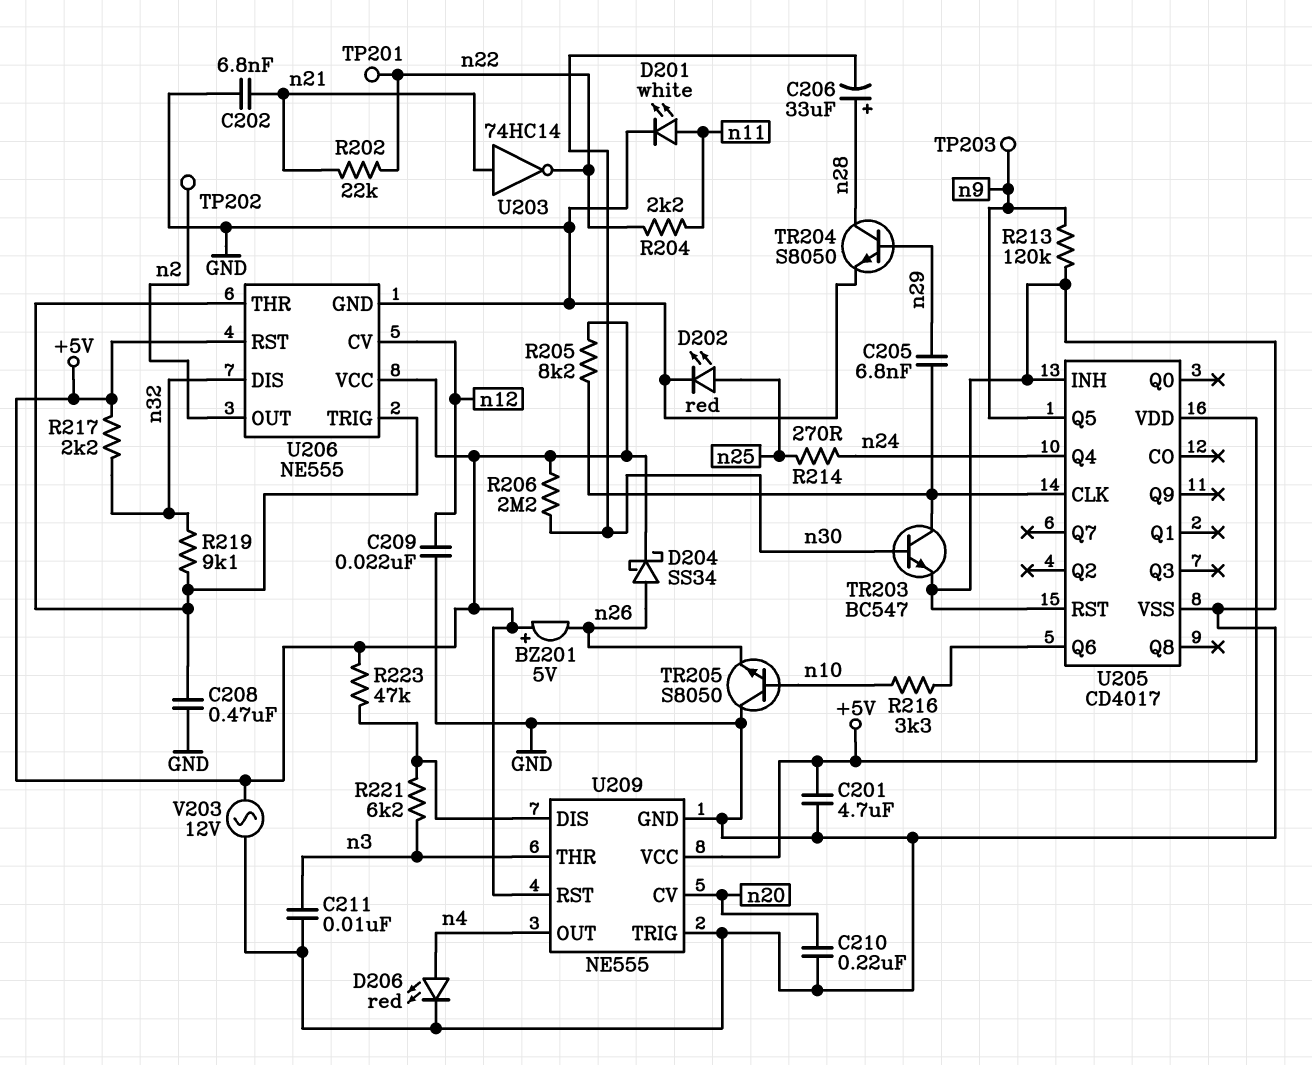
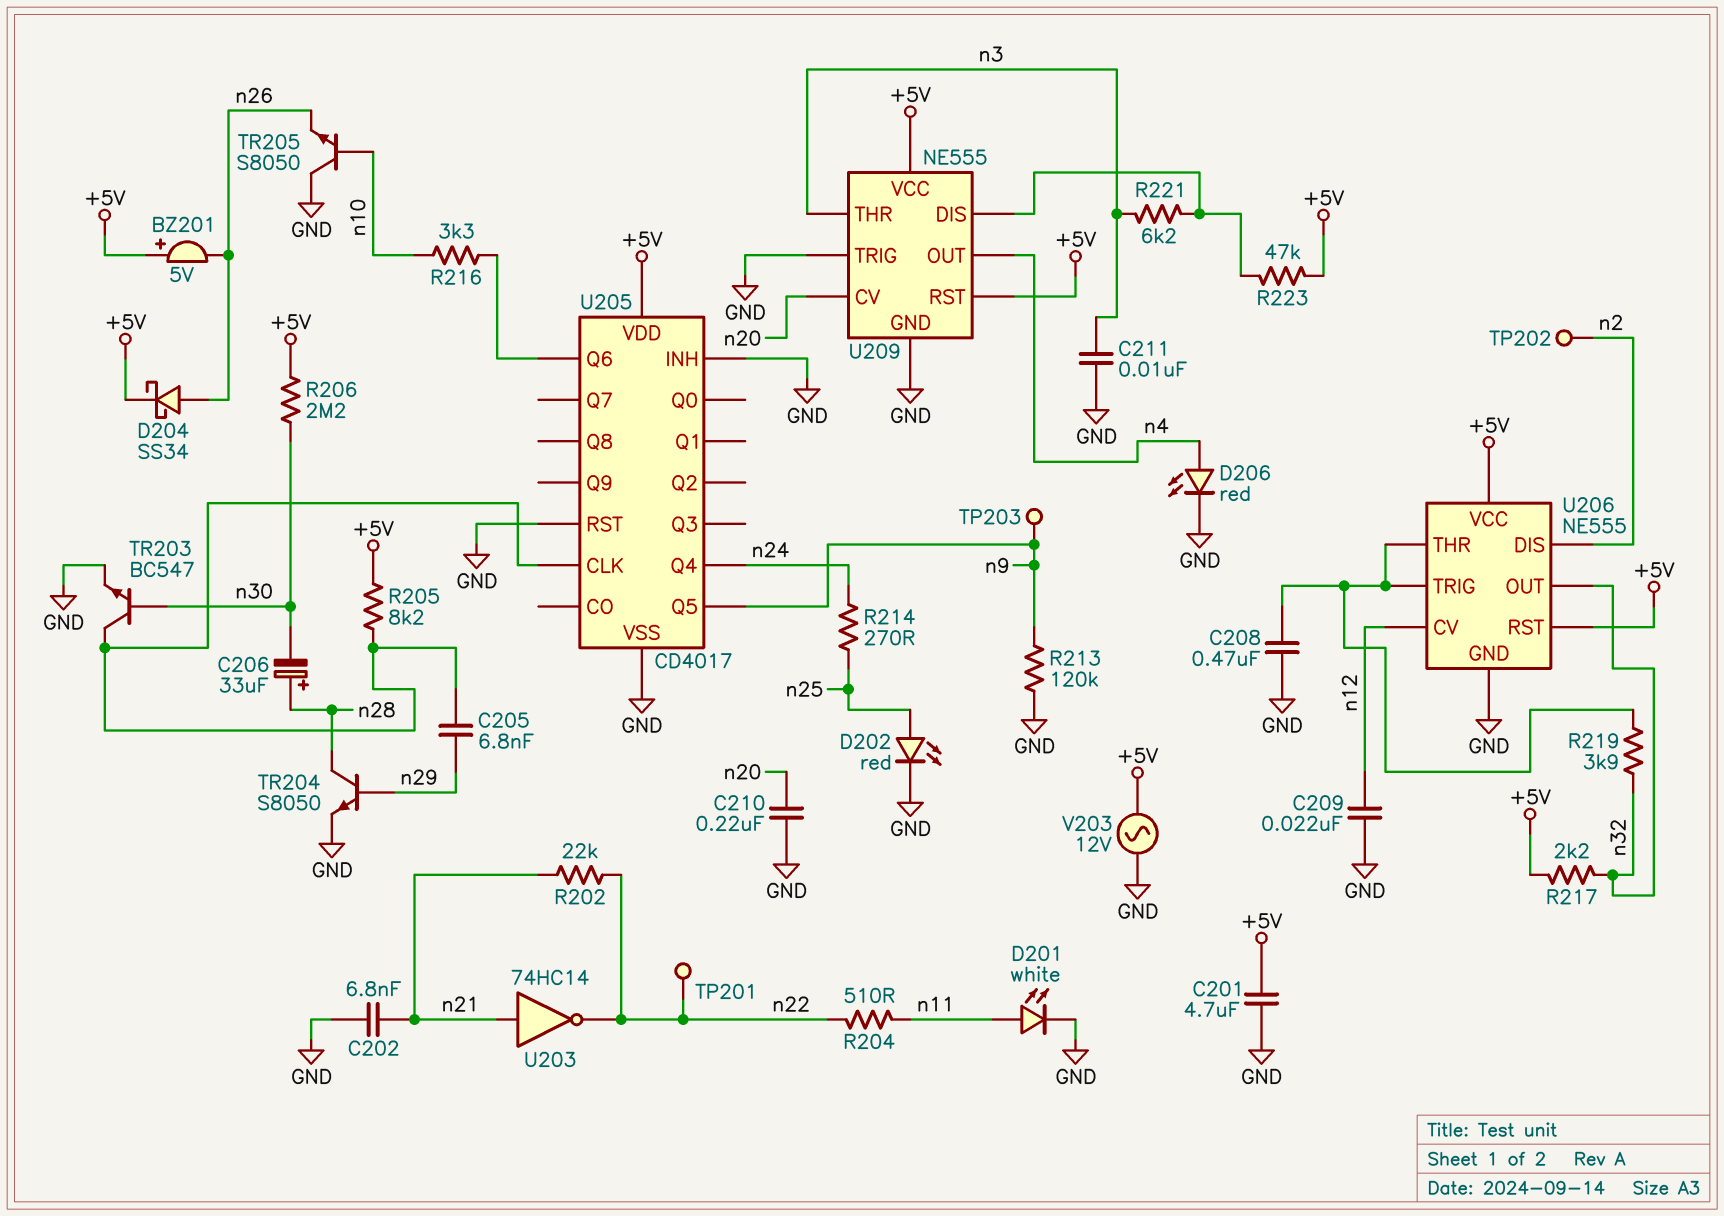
R204: 2.2k (n11, n22) -> 510 (n11, n22)
R219: 9.1k (U206/THR, n32) -> 3.9k (U206/THR, n32)
U206 pin DIS: n32 -> n2
U206 pin OUT: n2 -> n32

